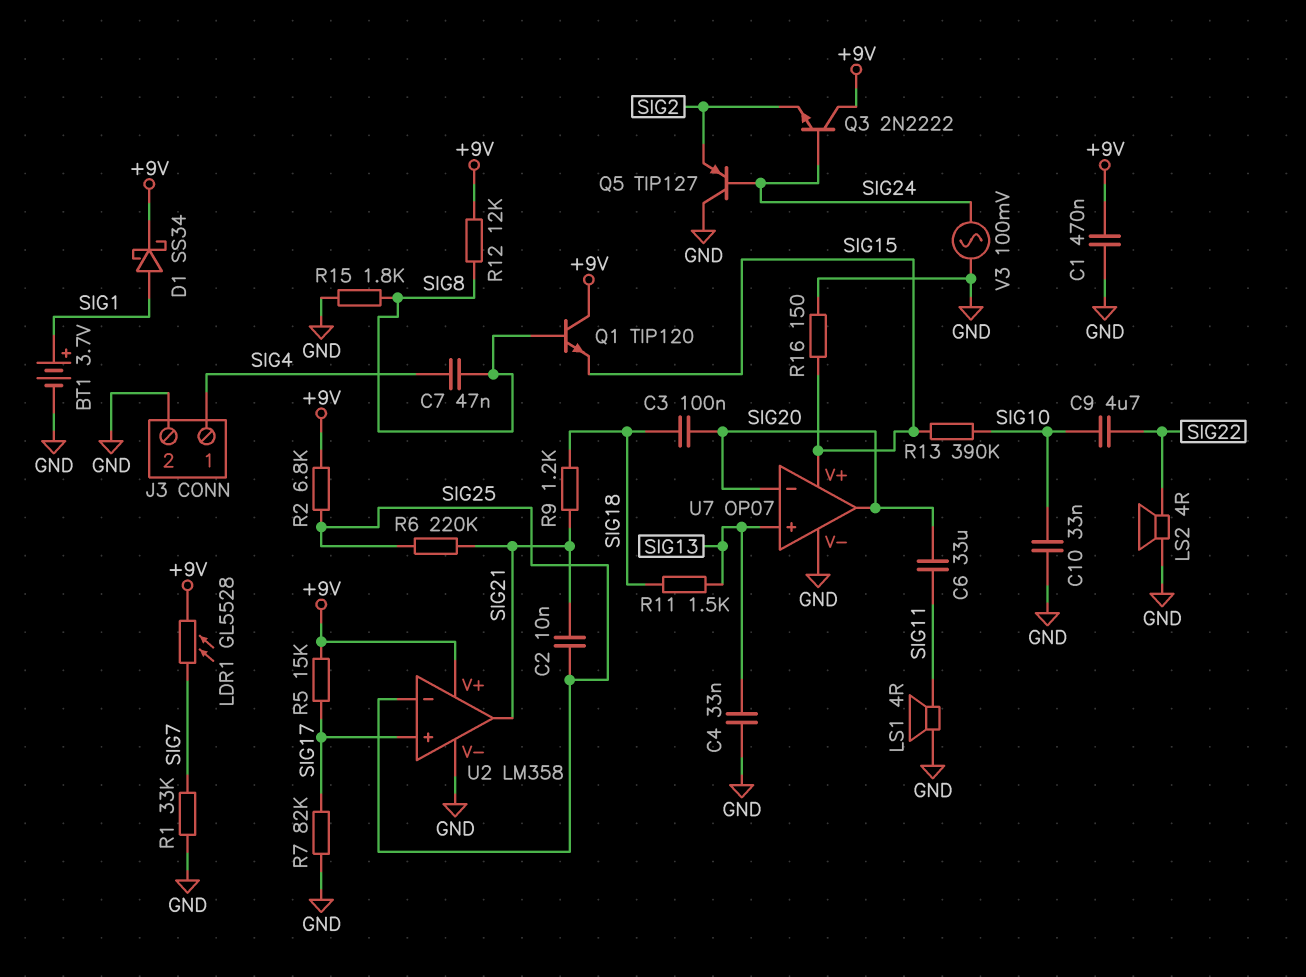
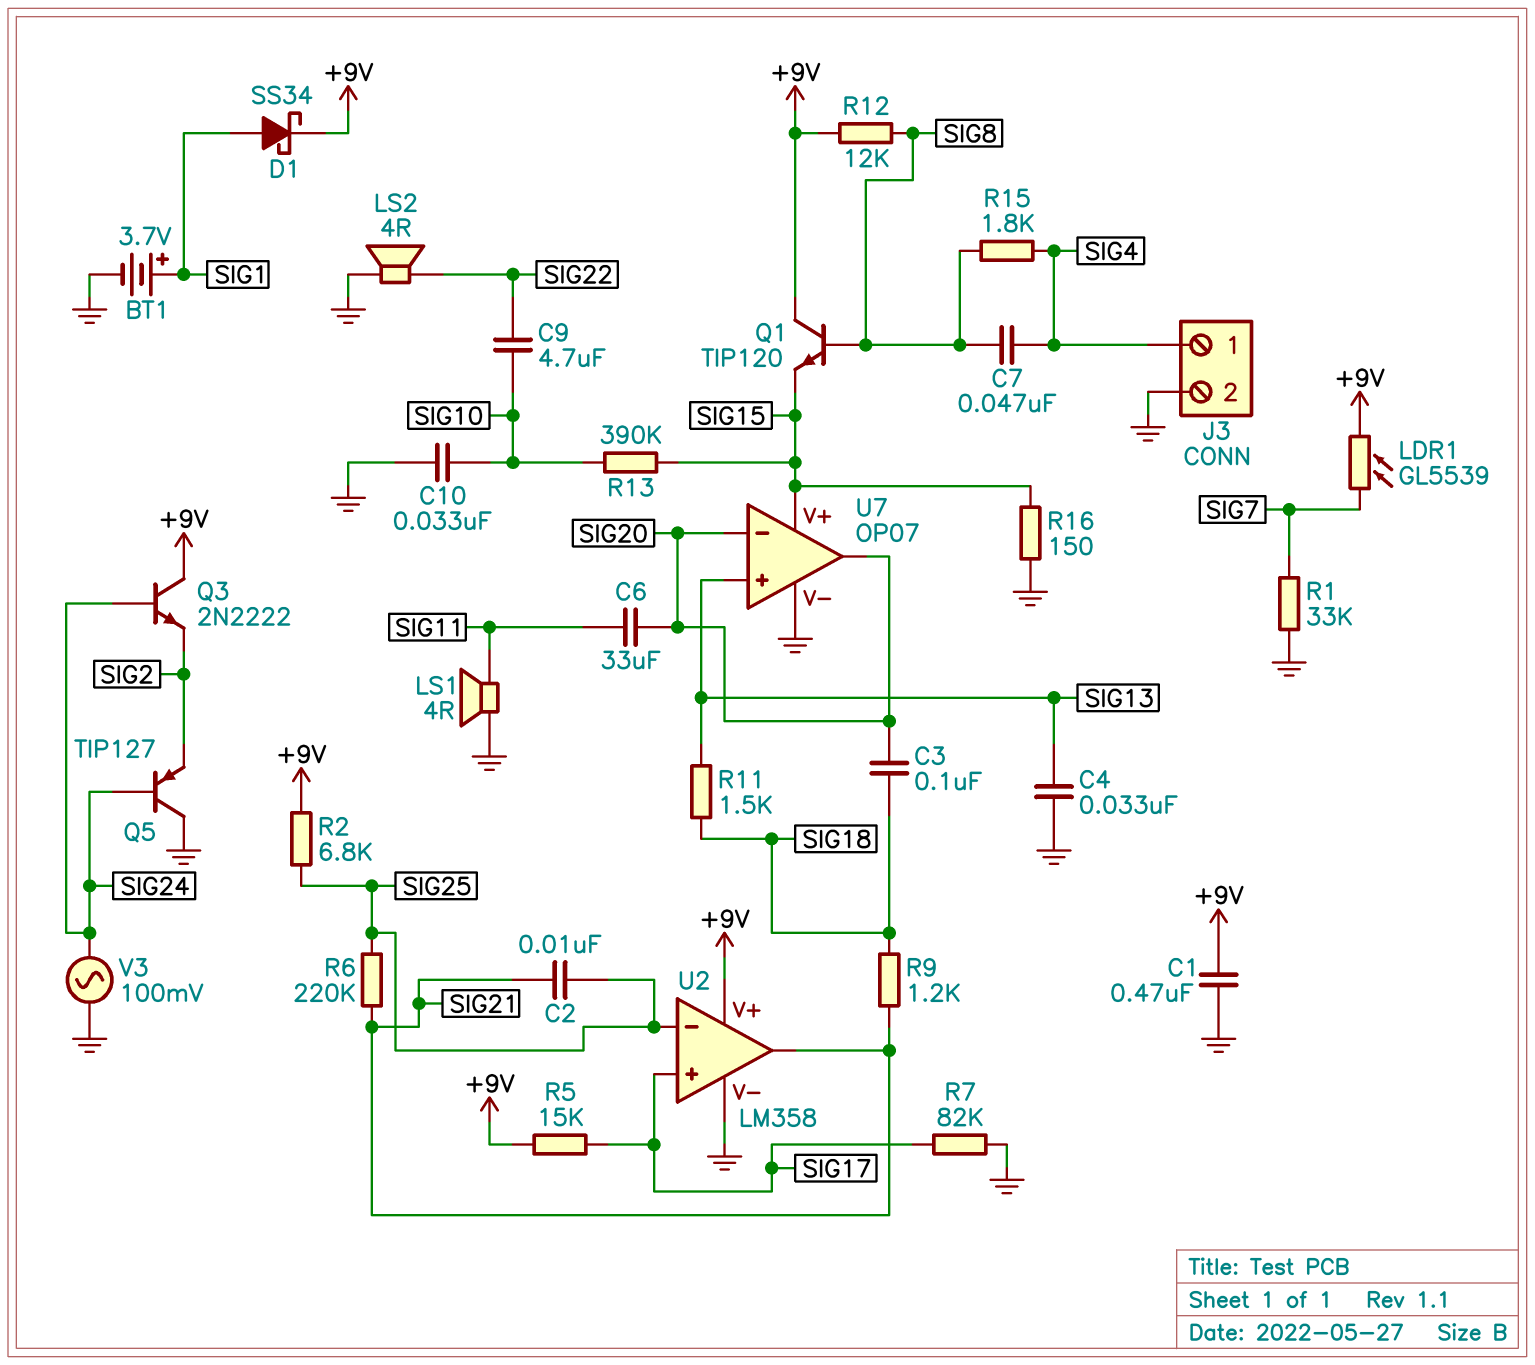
LDR1: GL5528 (+9V, SIG7) -> GL5539 (+9V, SIG7)
R15: 1.8k (GND, SIG8) -> 1.8k (SIG4, SIG8)

